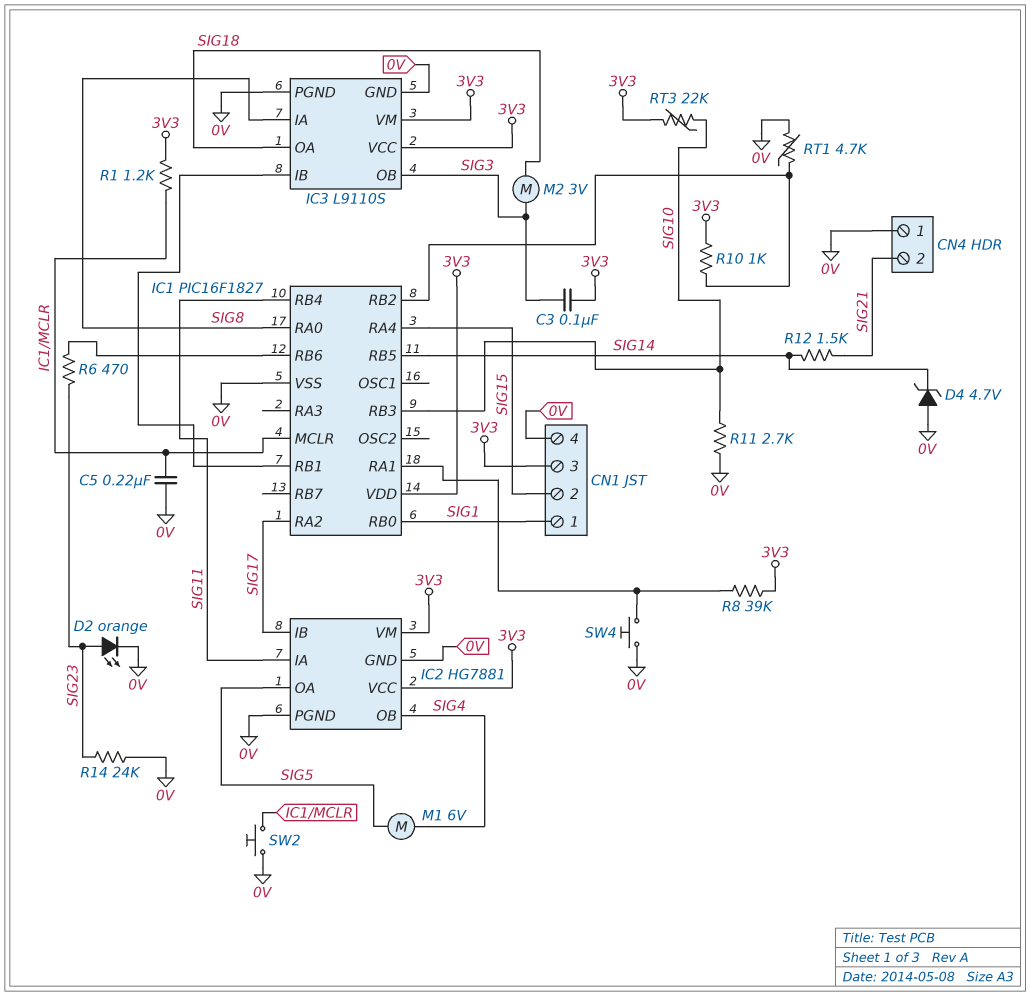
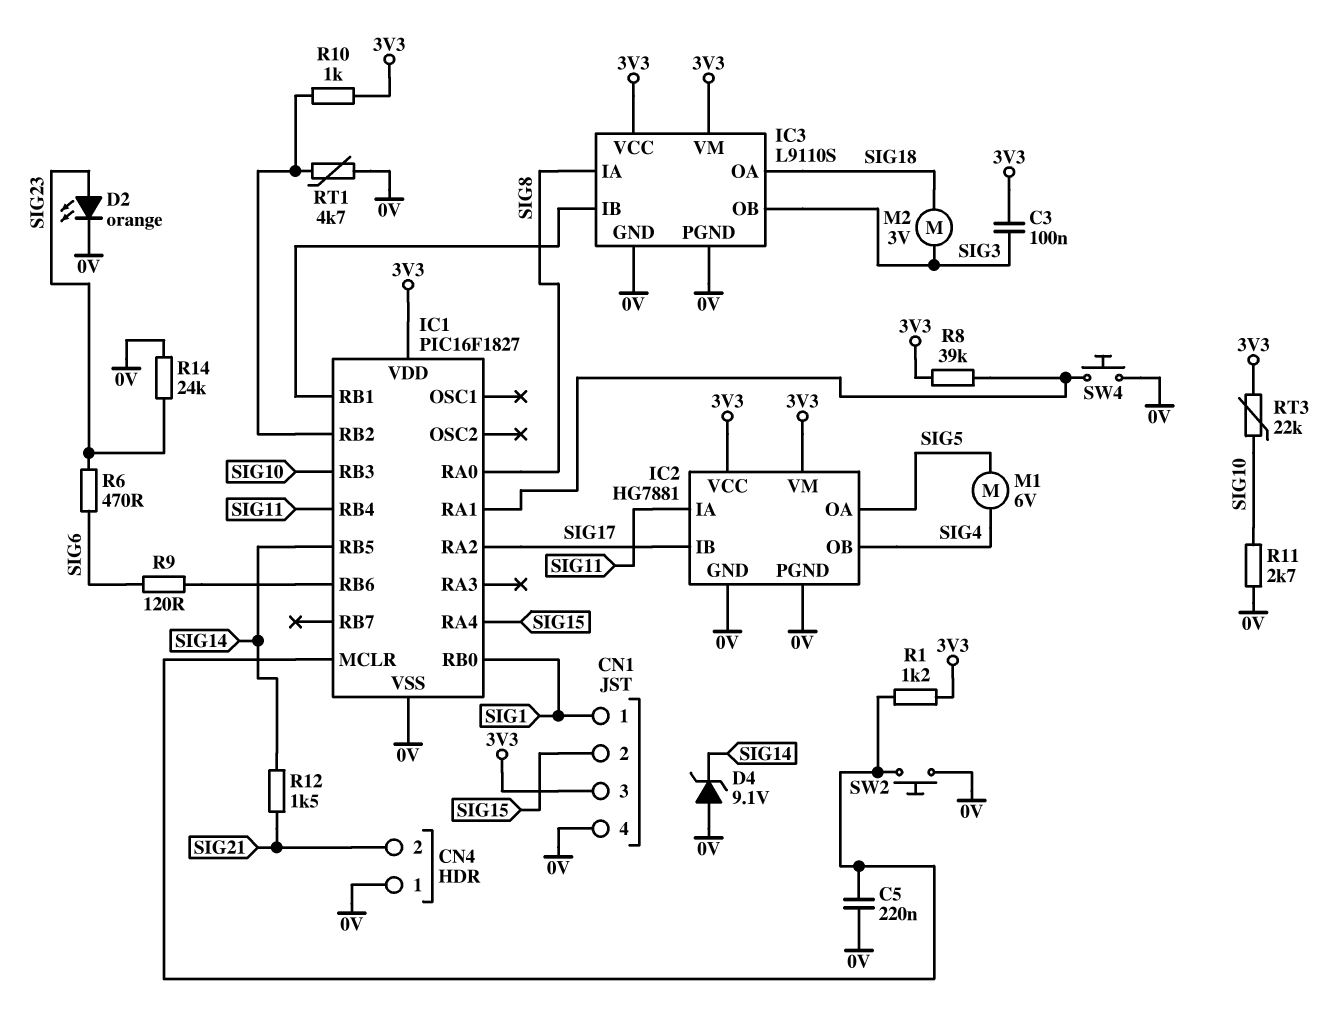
D4: zener 4.7V (A 0V, K SIG14) -> zener 9.1V (A 0V, K SIG14)
R6: 470 (IC1/RB6, SIG23) -> 470 (SIG6, SIG23)
R9: none -> 120 (IC1/RB6, SIG6)

